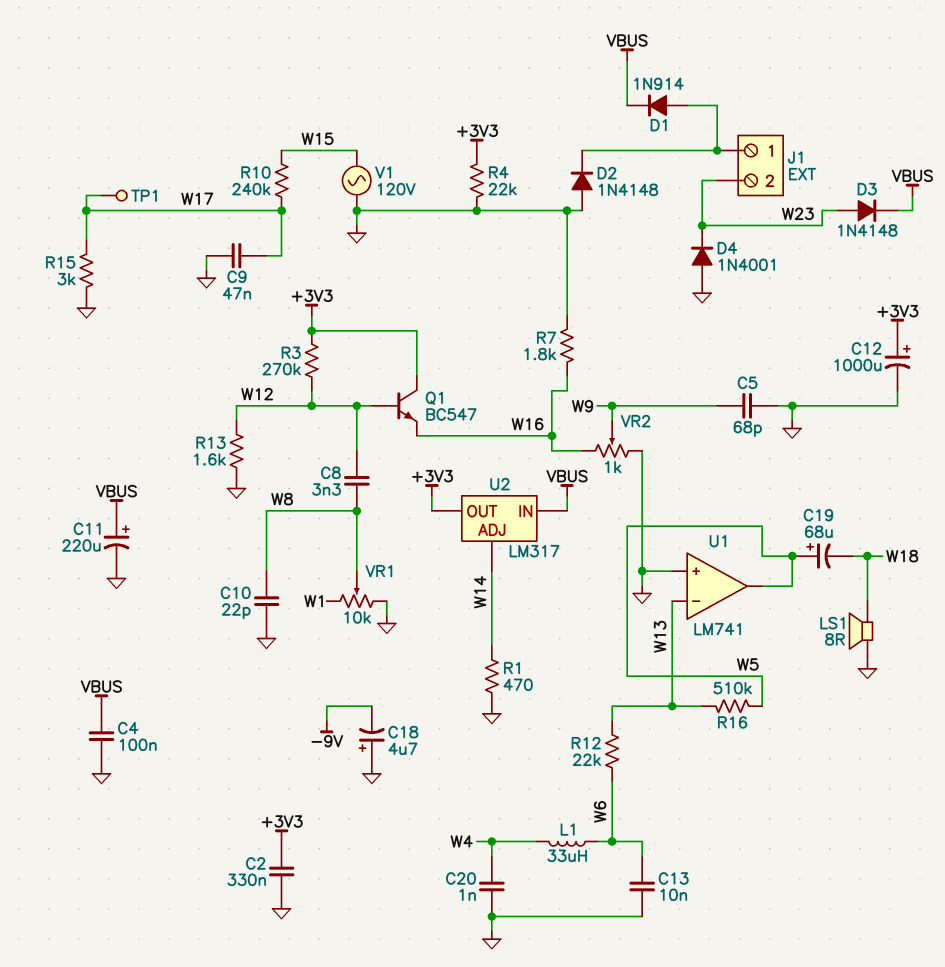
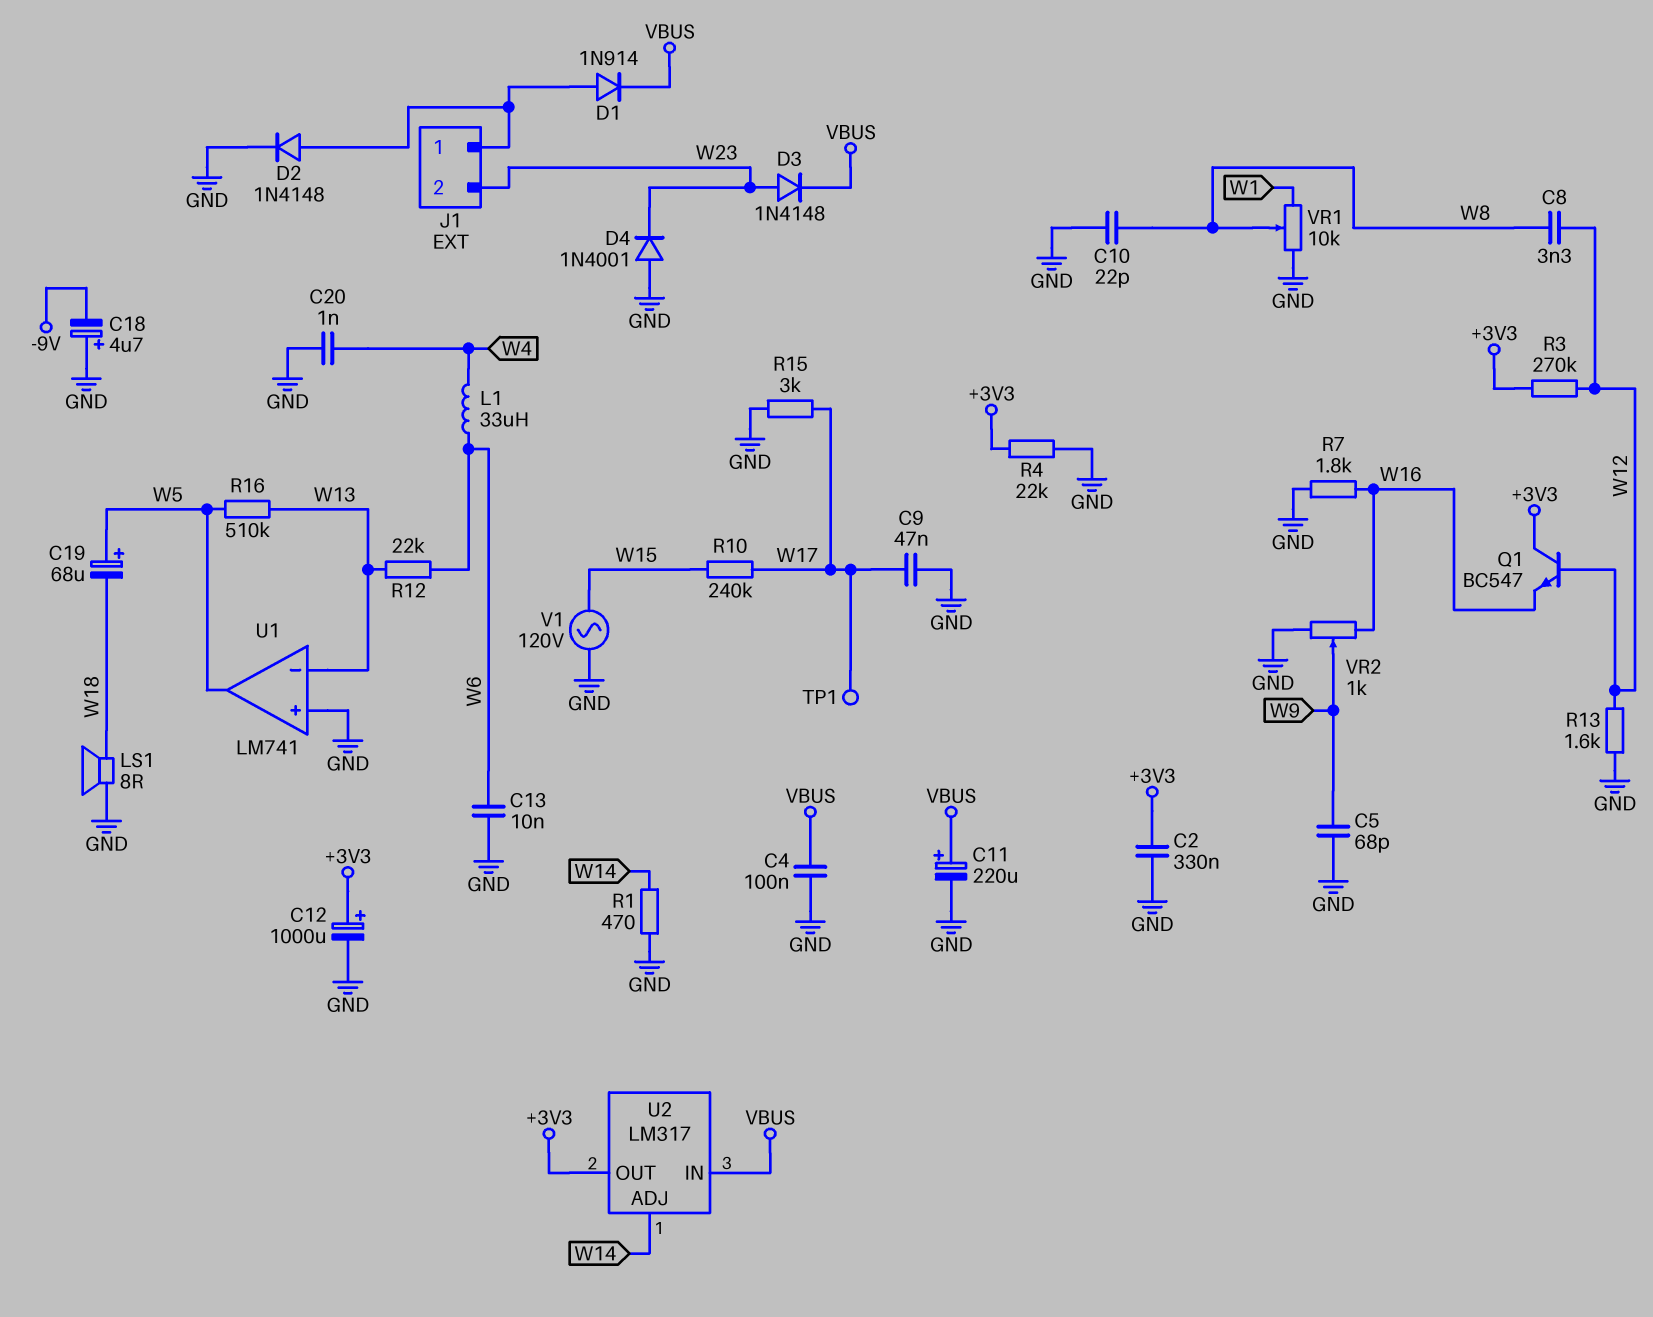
D2: diode 1N4148 (A GND, K J1/1) -> diode 1N4148 (A J1/1, K GND)

